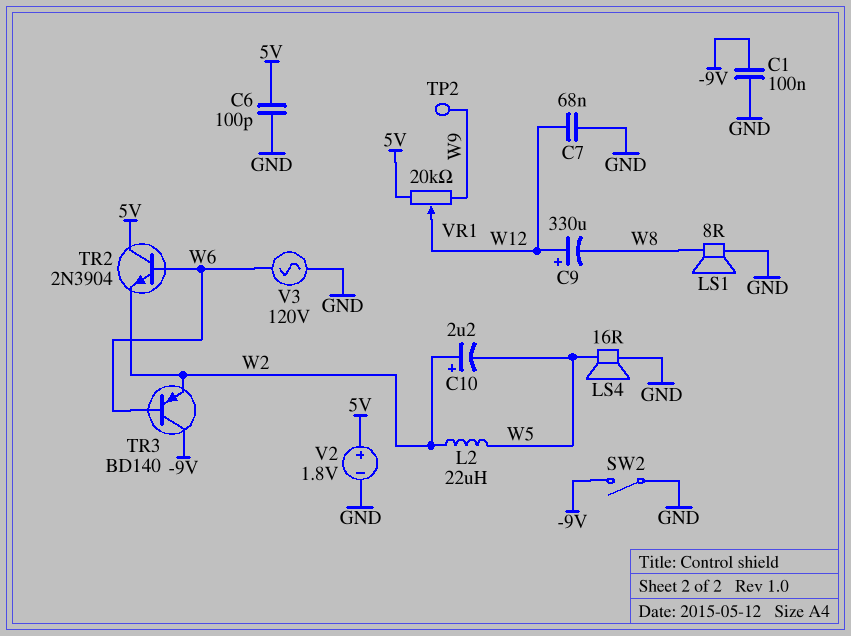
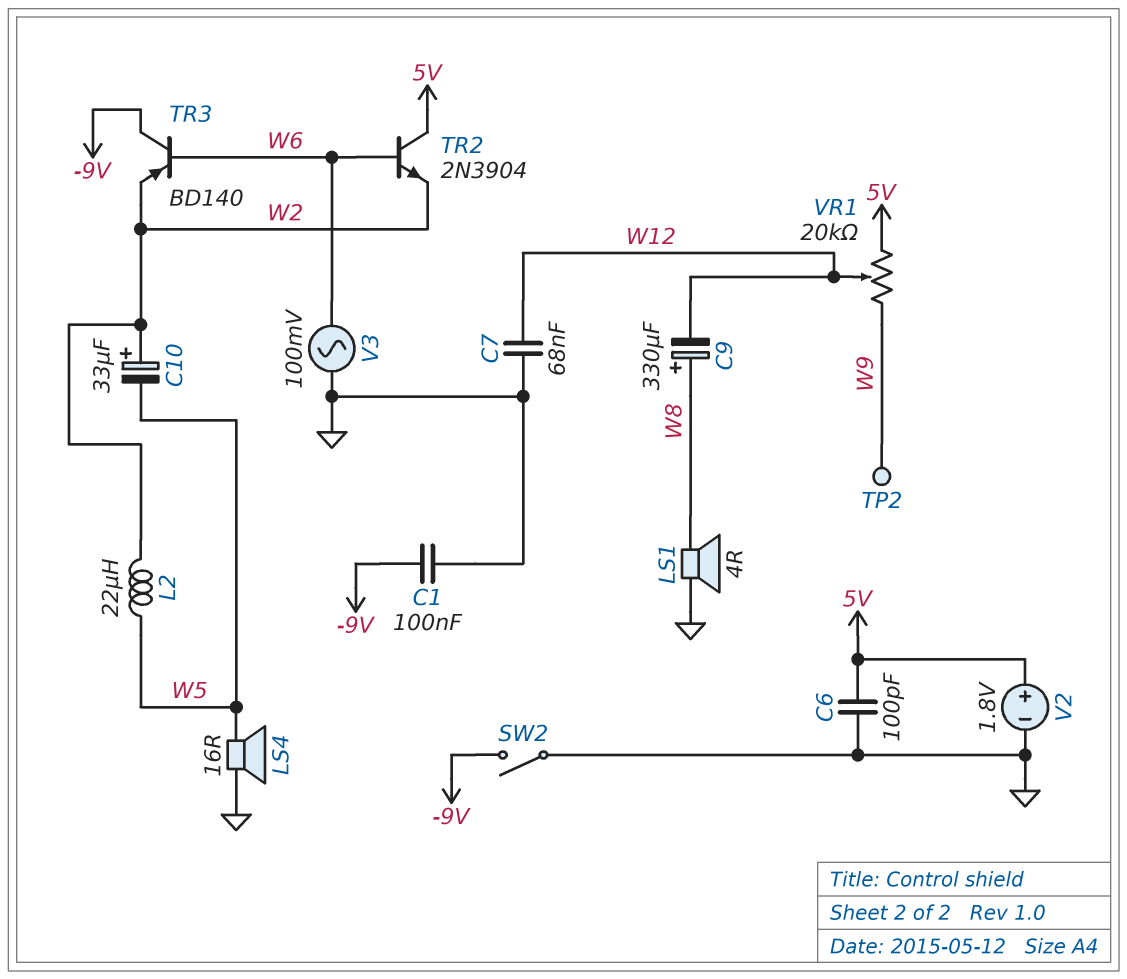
C9: 330uF (plus W12, minus W8) -> 330uF (plus W8, minus W12)
C10: 2.2uF (plus W2, minus W5) -> 33uF (plus W2, minus W5)
LS1: speaker 8R (GND, W8) -> speaker 4R (GND, W8)
V3: AC 120V (GND, W6) -> AC 100mV (GND, W6)

